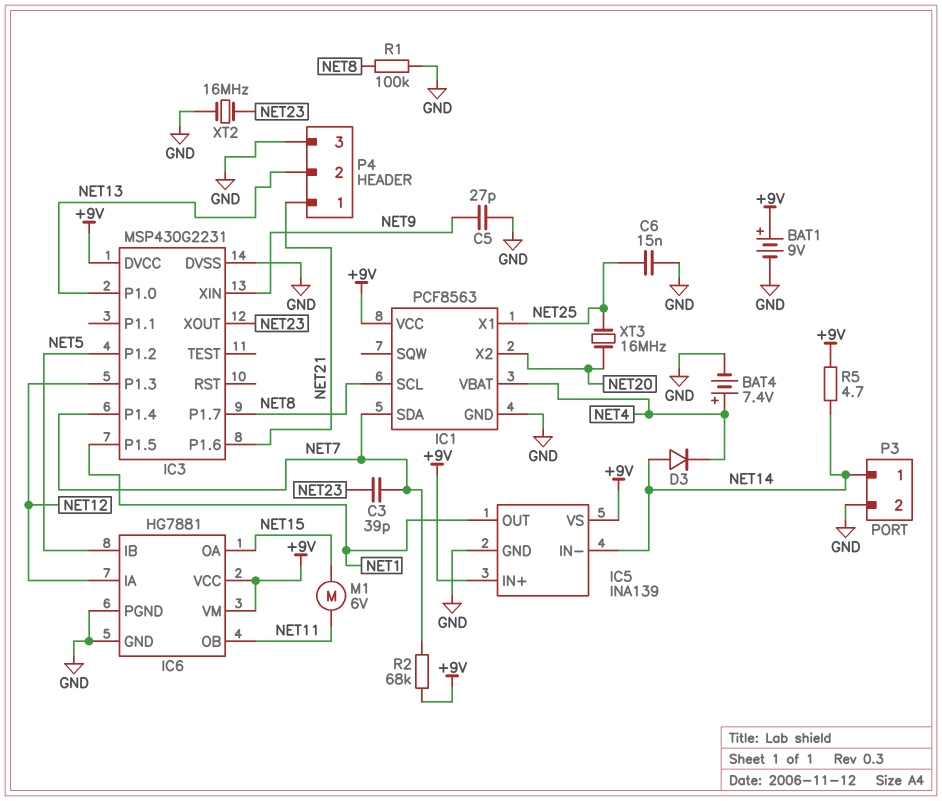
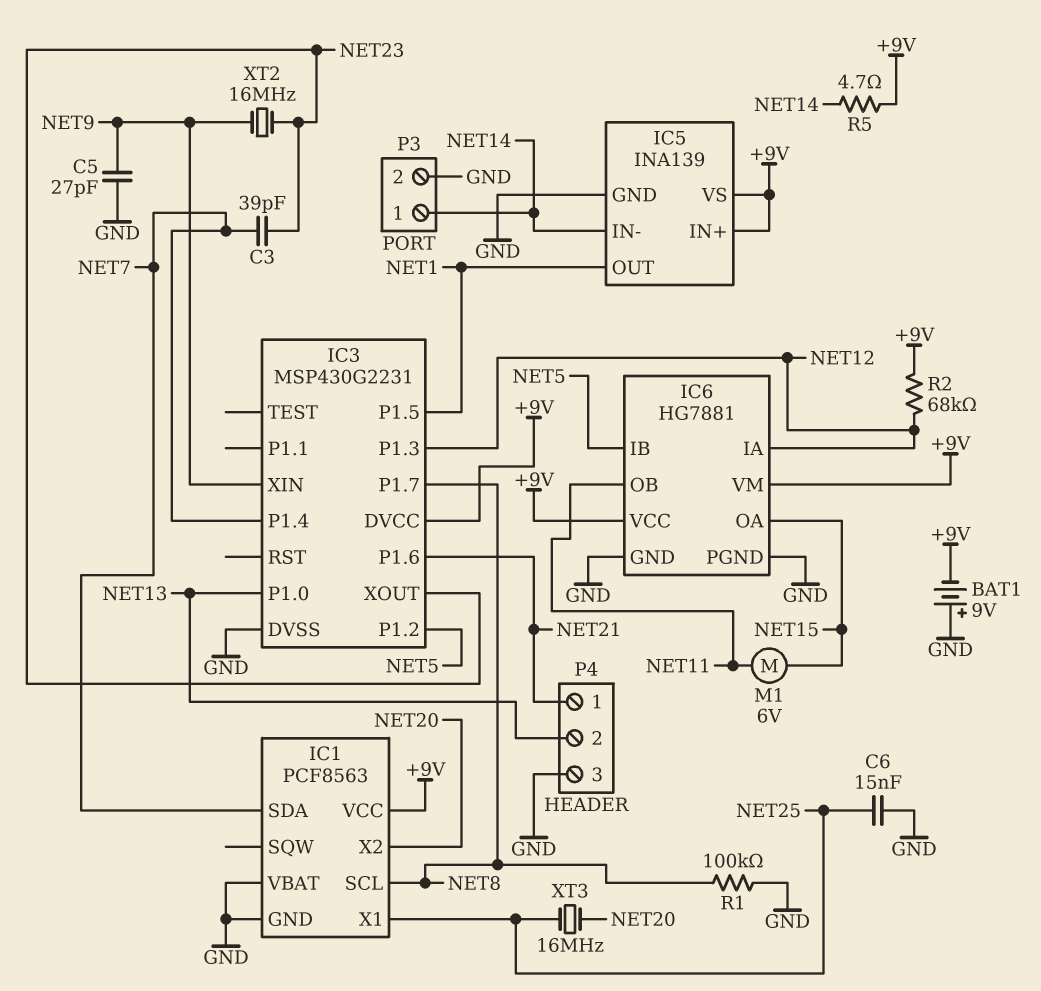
BAT1: 9V (plus +9V, minus GND) -> 9V (plus GND, minus +9V)
BAT4: 7.4V (plus NET4, minus GND) -> none
D3: diode (A NET14, K NET4) -> none
IC1 pin VBAT: NET4 -> GND
R2: 68k (+9V, NET7) -> 68k (+9V, NET12)
XT2: 16MHz (GND, NET23) -> 16MHz (NET9, NET23)

